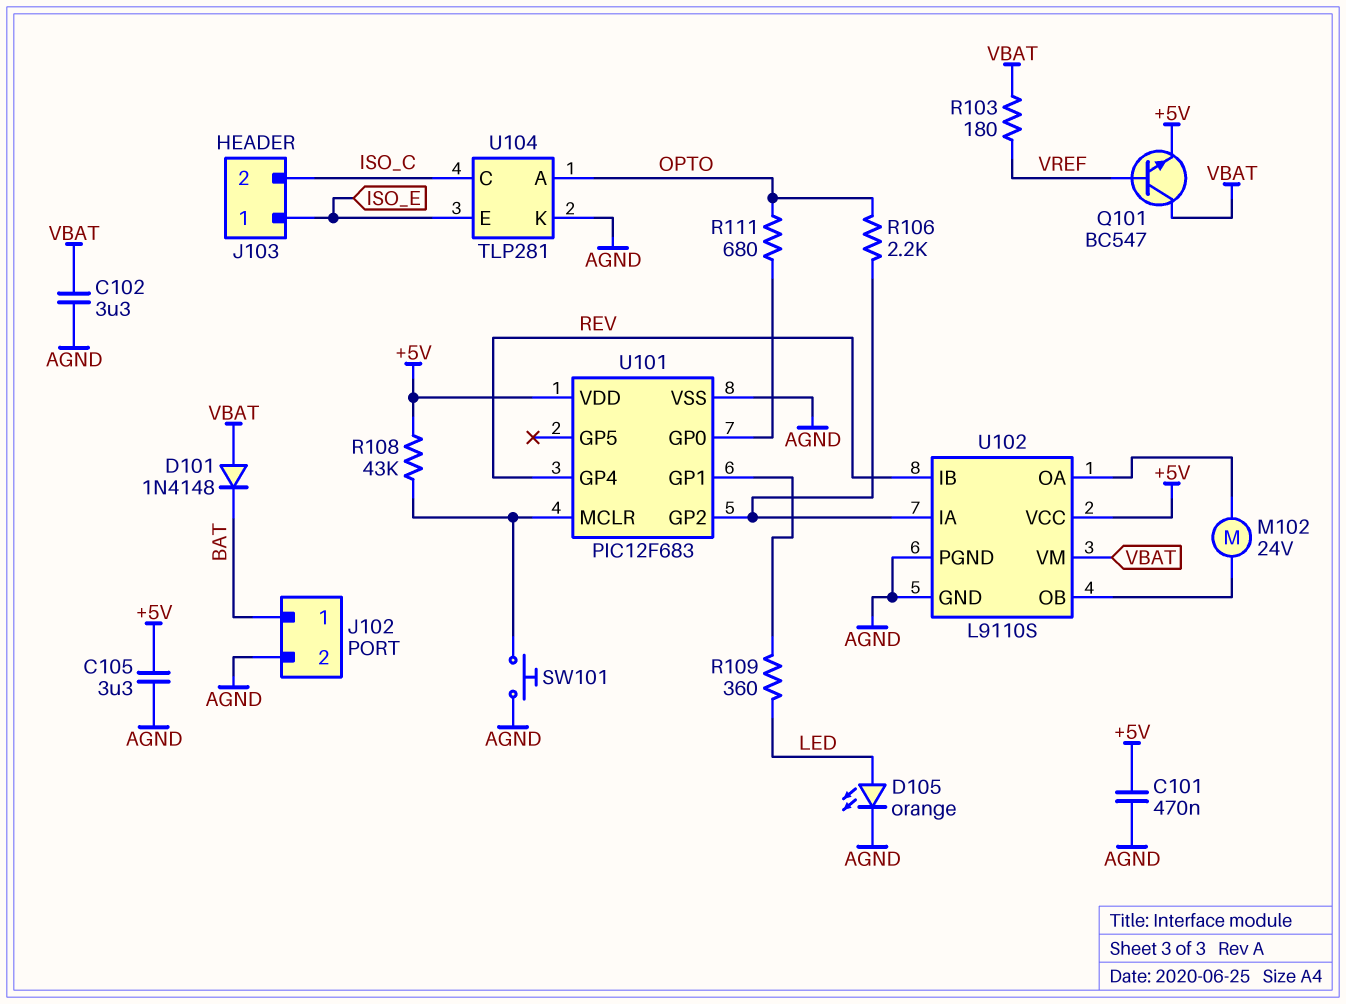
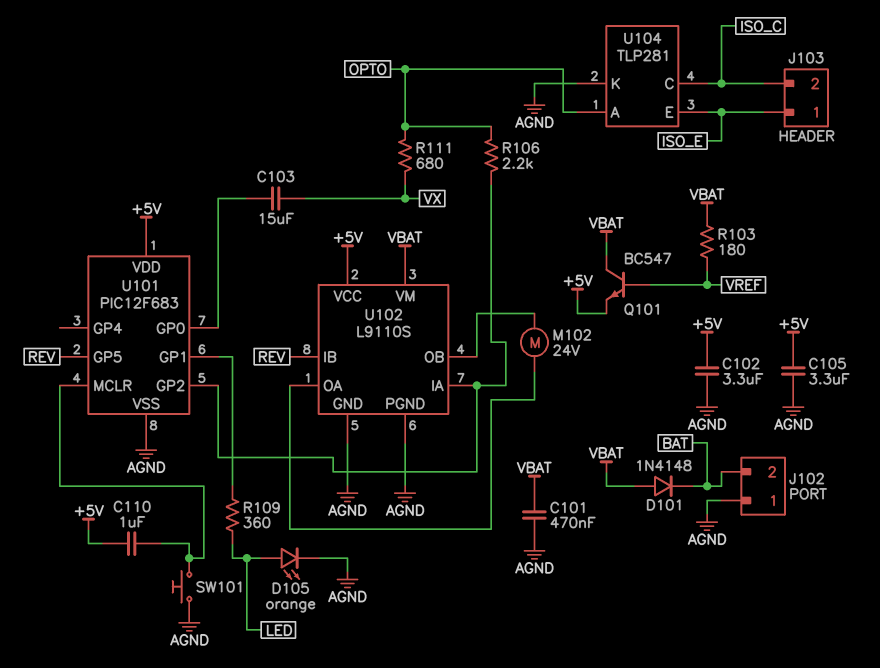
C101: 470nF (+5V, AGND) -> 470nF (AGND, VBAT)
C102: 3.3uF (AGND, VBAT) -> 3.3uF (+5V, AGND)
C103: none -> 15uF (U101/GP0, VX)
C110: none -> 1uF (+5V, U101/MCLR)
J102 pin 1: BAT -> AGND
J102 pin 2: AGND -> BAT
R108: 43k (+5V, U101/MCLR) -> none
R111: 680 (OPTO, U101/GP0) -> 680 (OPTO, VX)
U101 pin GP4: REV -> none
U101 pin GP5: none -> REV

